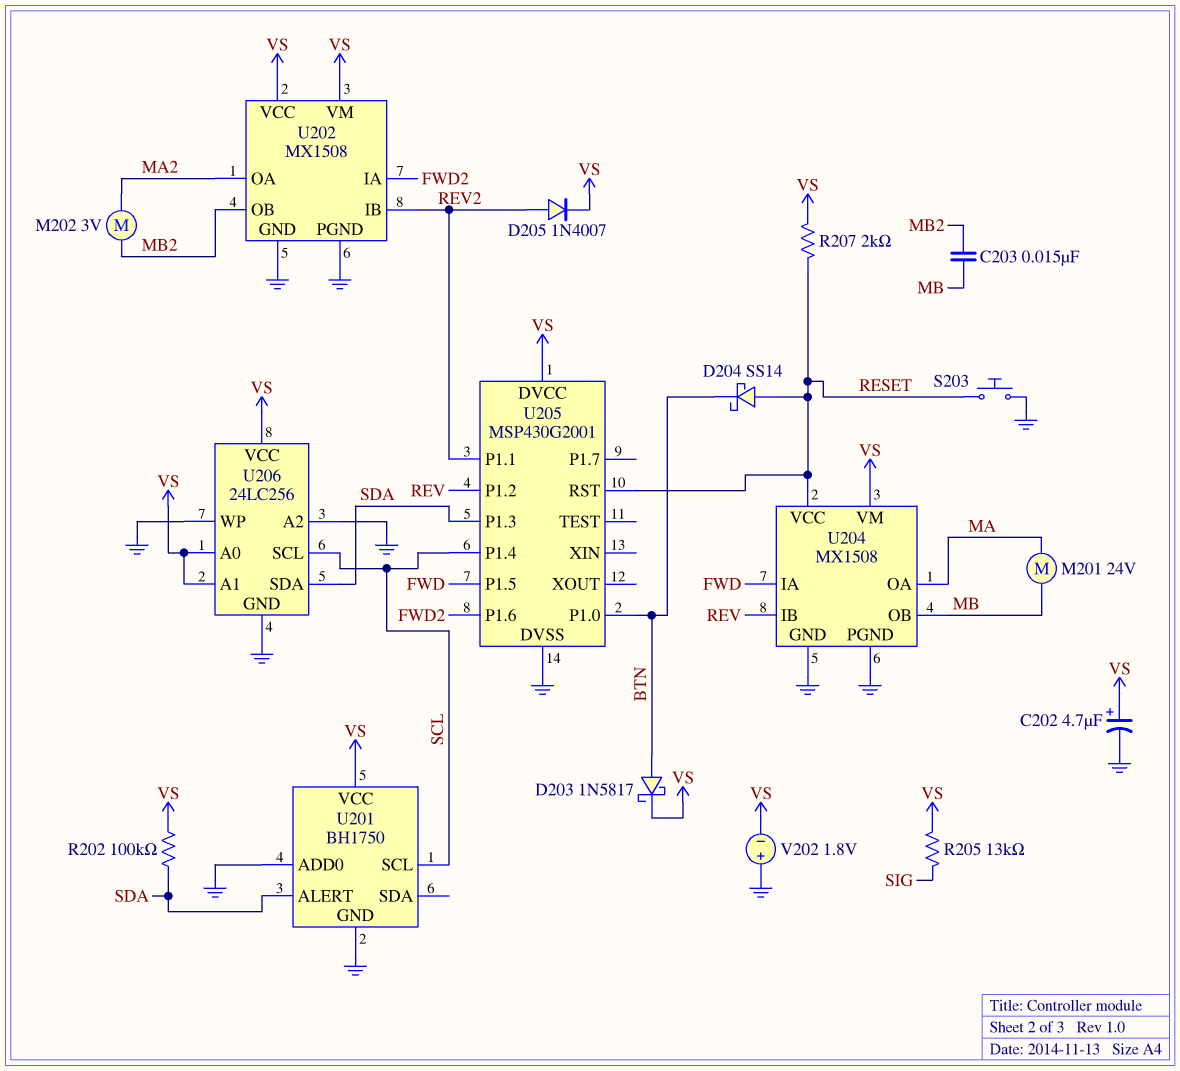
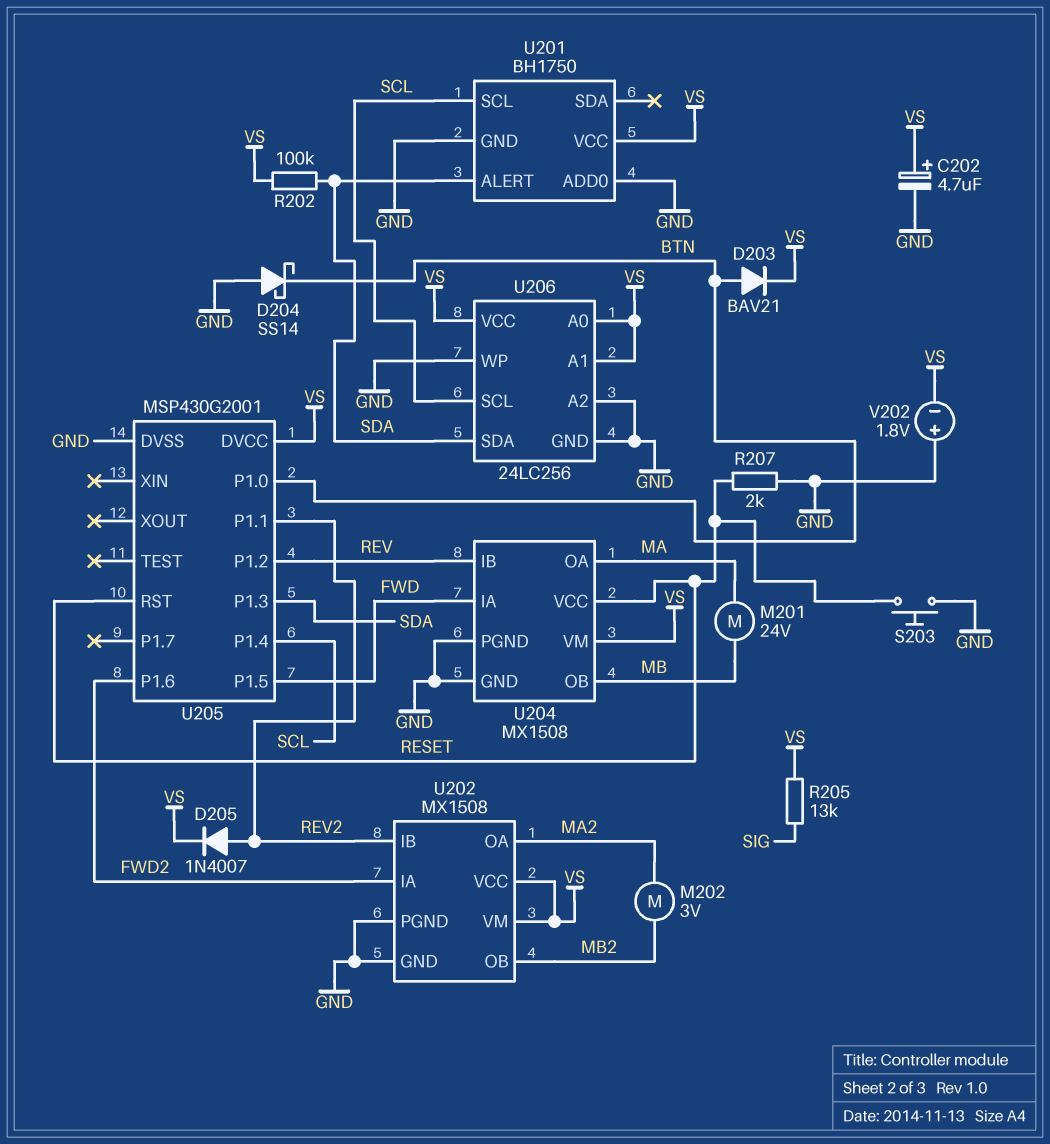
C203: 15nF (MB, MB2) -> none
D203: schottky 1N5817 (A BTN, K VS) -> diode BAV21 (A BTN, K VS)
D204: schottky SS14 (A RESET, K BTN) -> schottky SS14 (A GND, K BTN)
R207: 2k (RESET, VS) -> 2k (GND, RESET)

